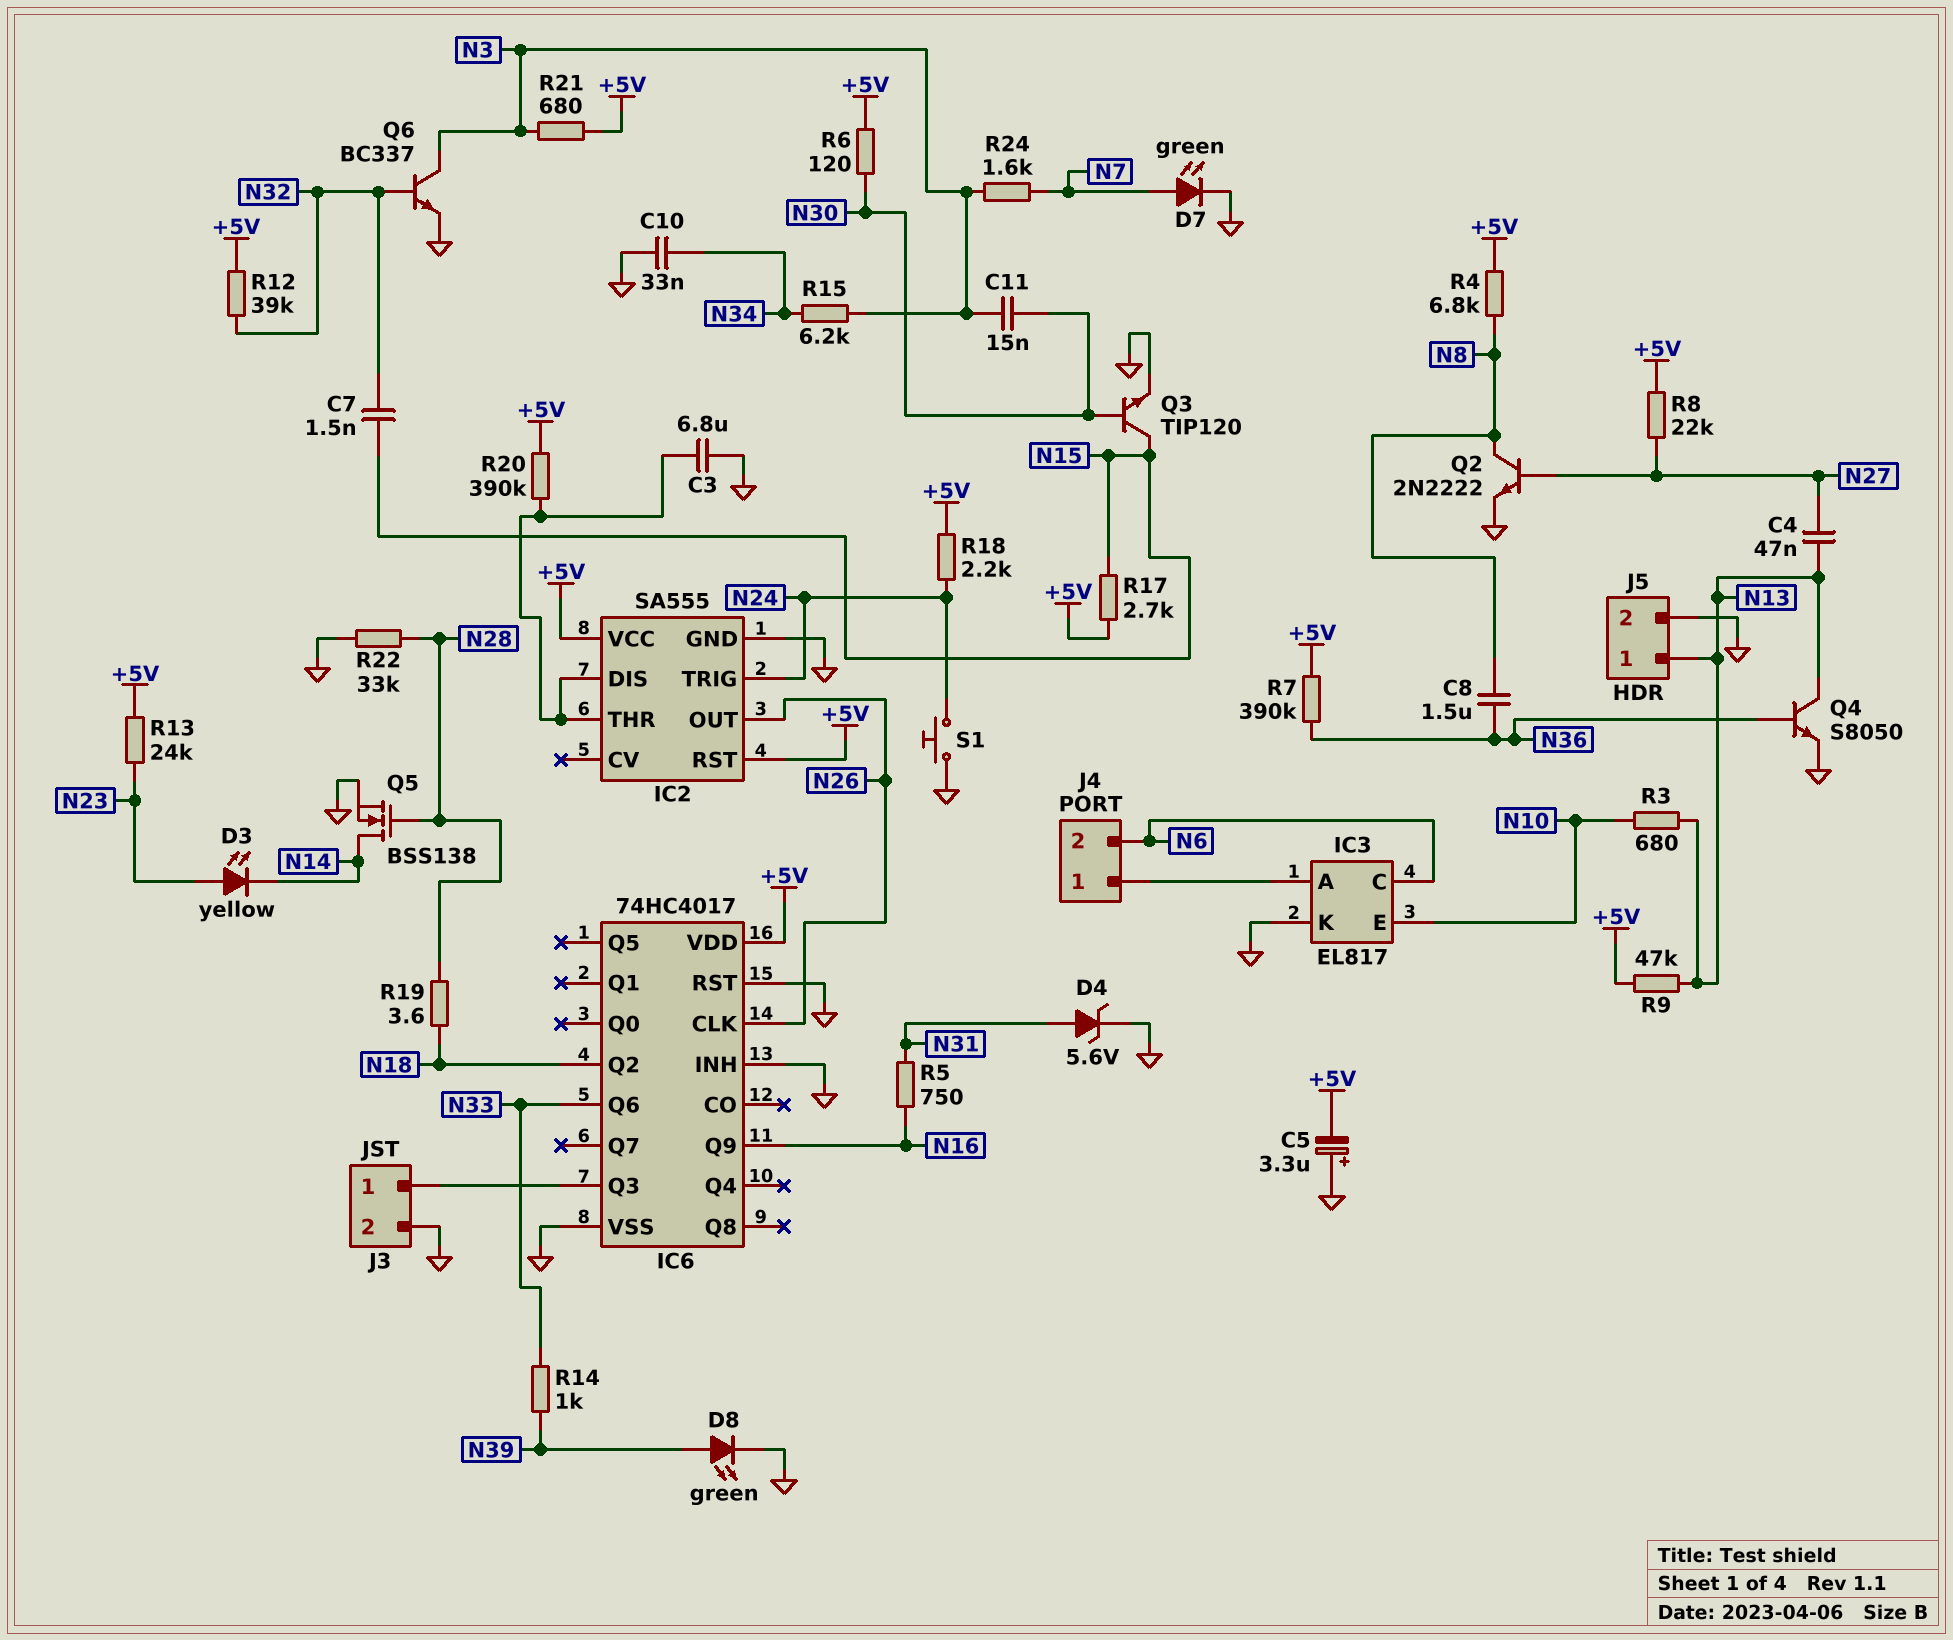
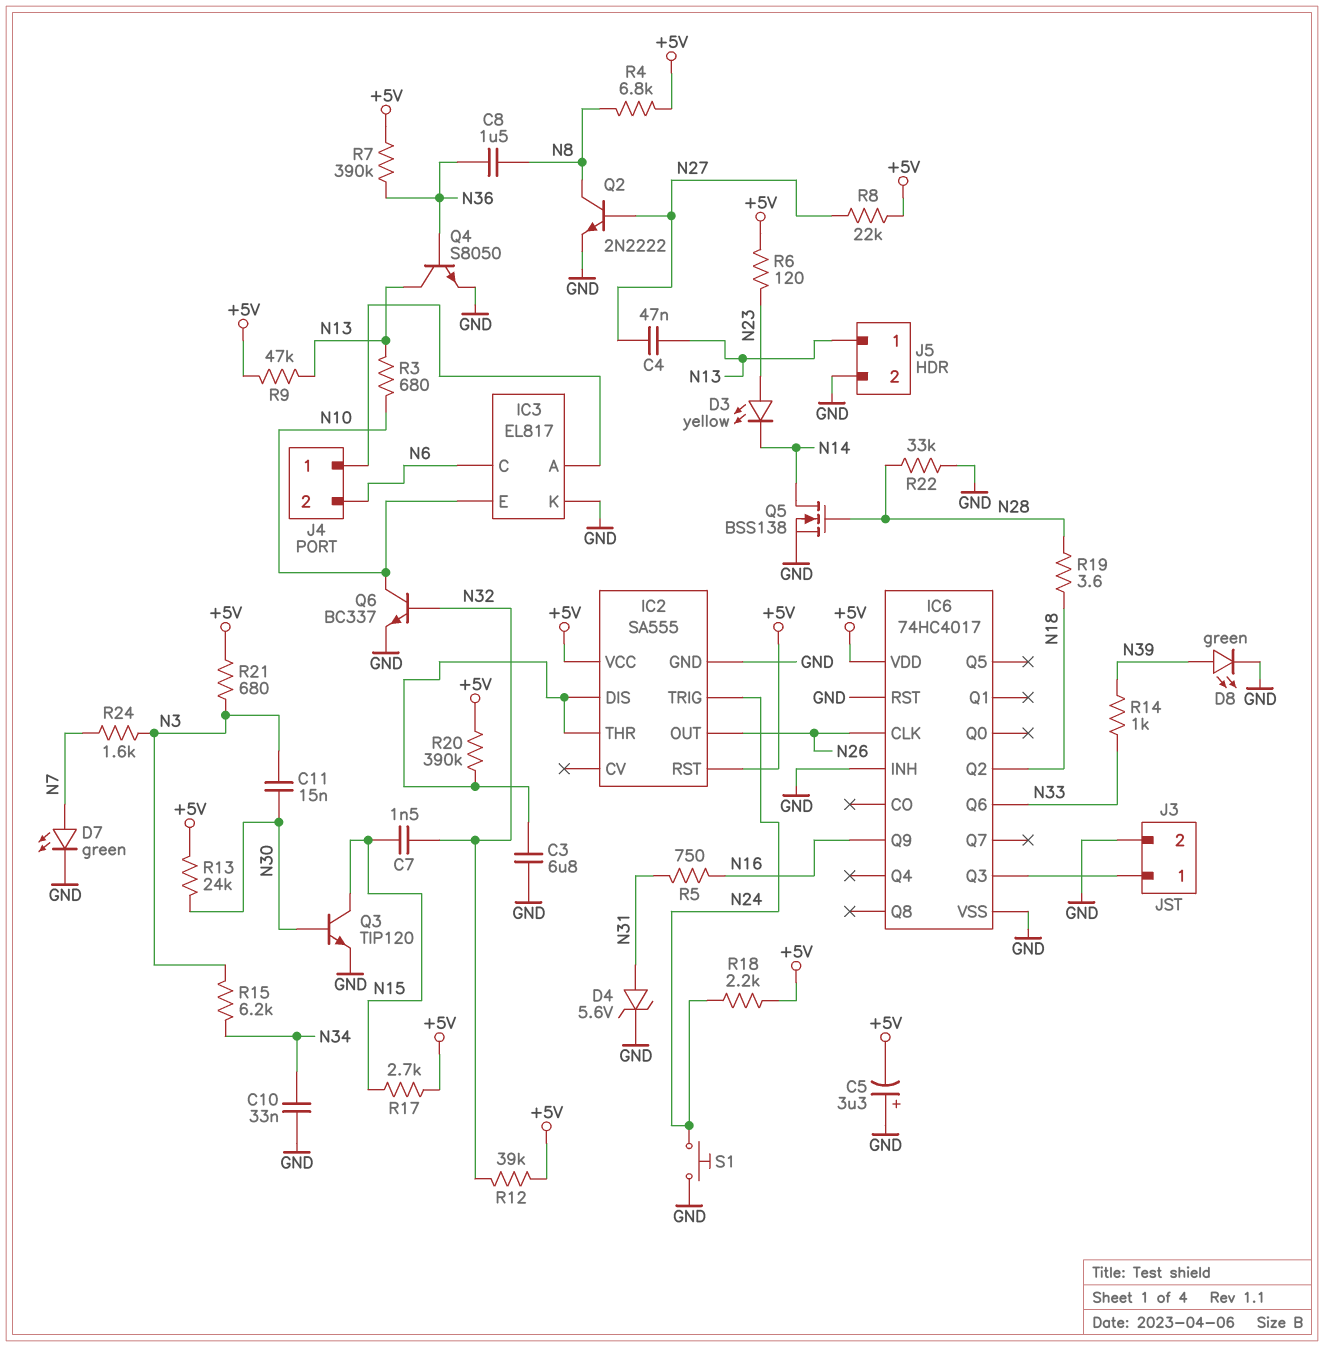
Q6: NPN BC337 (B N32, C N3, E GND) -> NPN BC337 (B N32, C N10, E GND)
R6: 120 (+5V, N30) -> 120 (+5V, N23)
R13: 24k (+5V, N23) -> 24k (+5V, N30)

